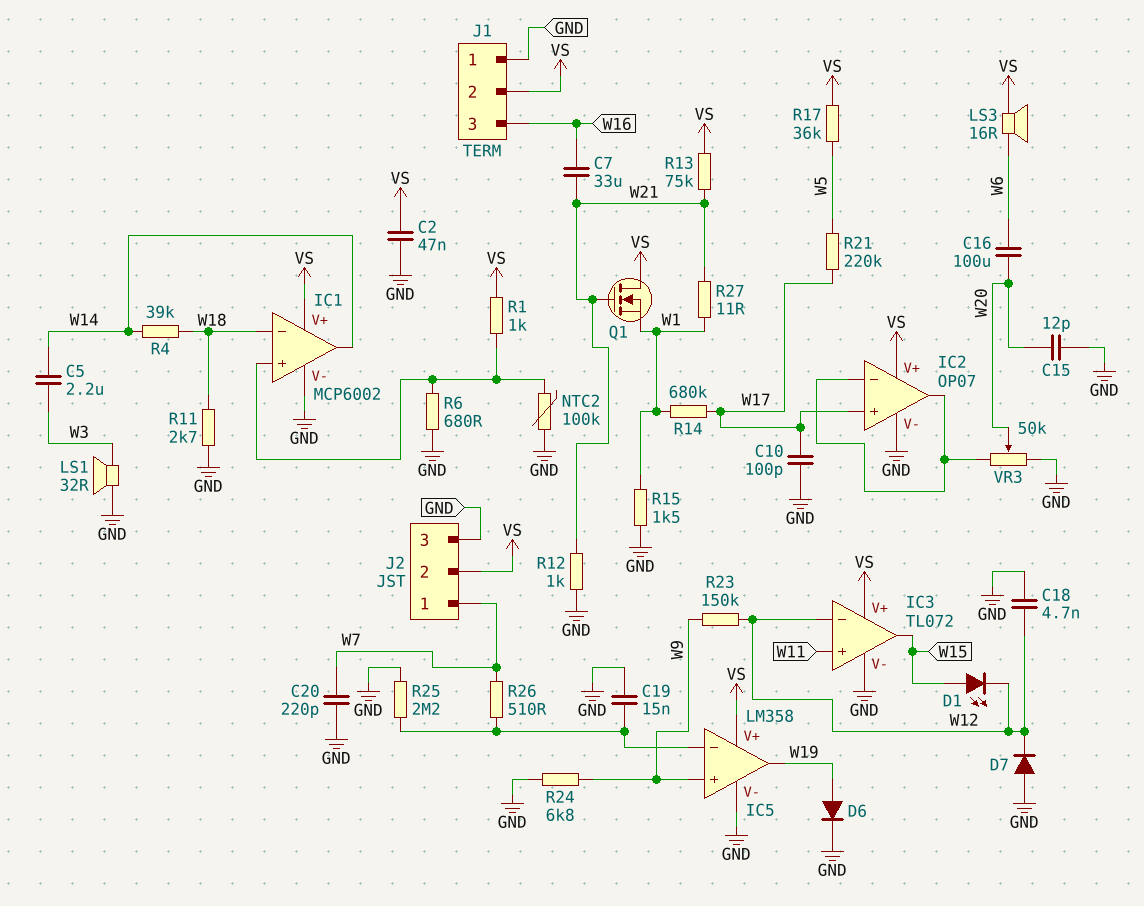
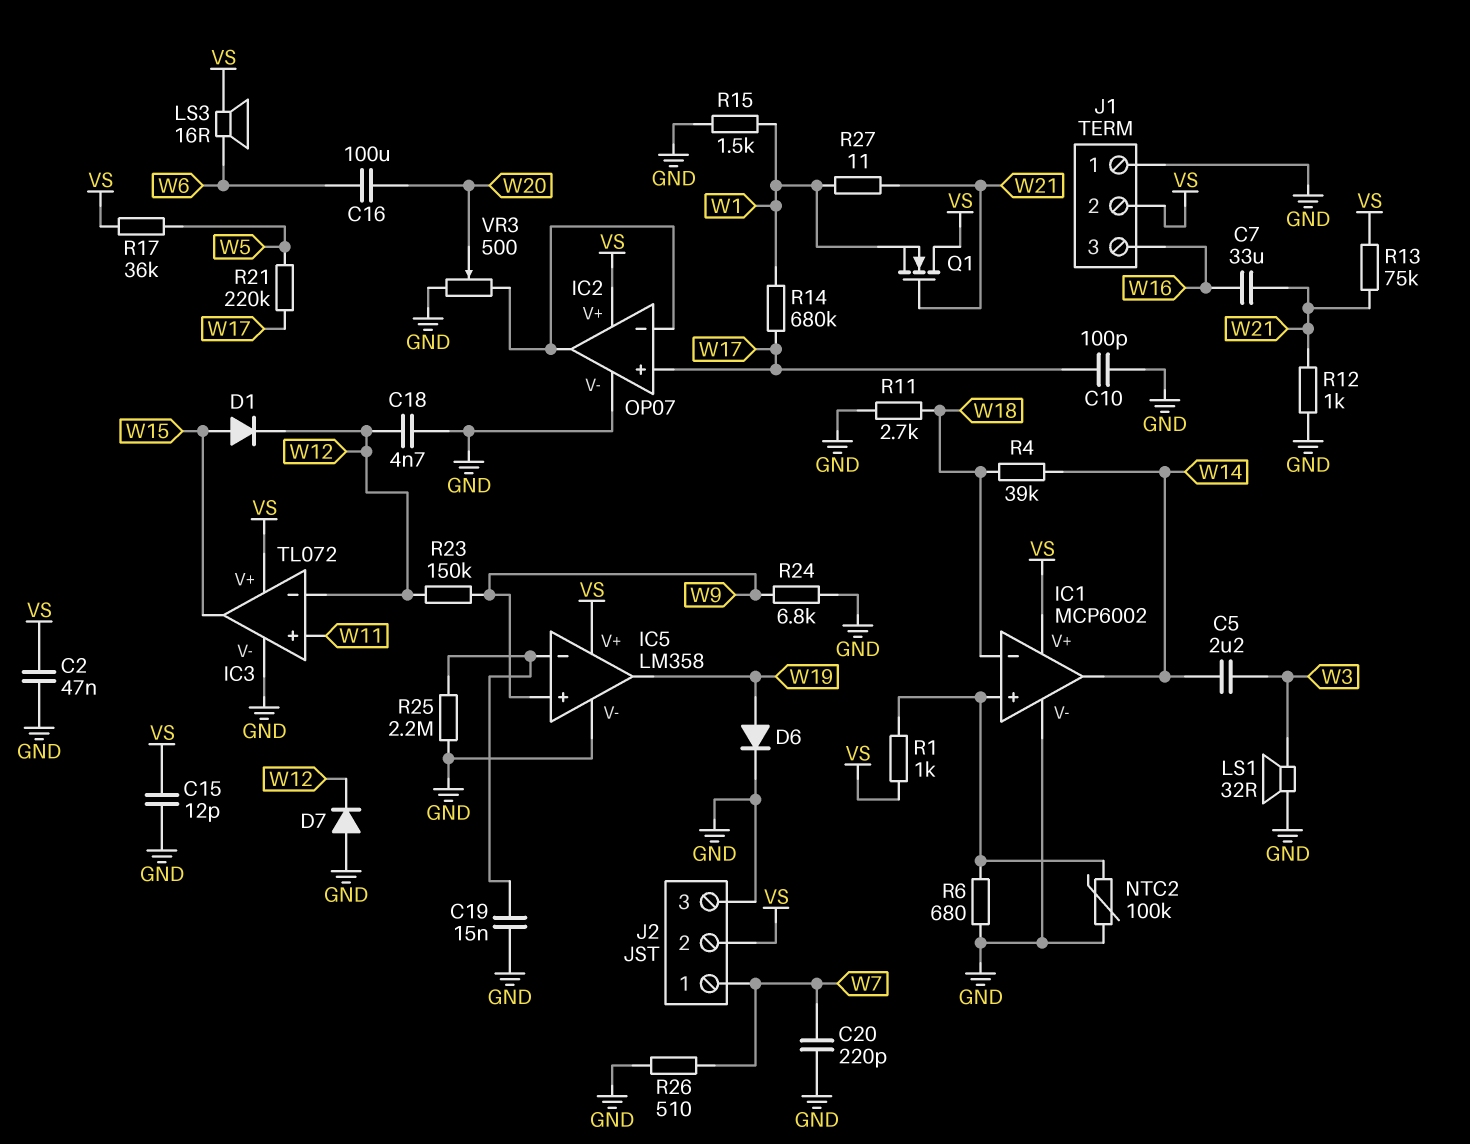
C15: 12pF (GND, W20) -> 12pF (GND, VS)
D1: LED (A W15, K W12) -> diode (A W15, K W12)
R26: 510 (IC5/in-, W7) -> 510 (GND, W7)
VR3: 50k (GND, IC2/in-, wiper W20) -> 500 (GND, IC2/in-, wiper W20)

